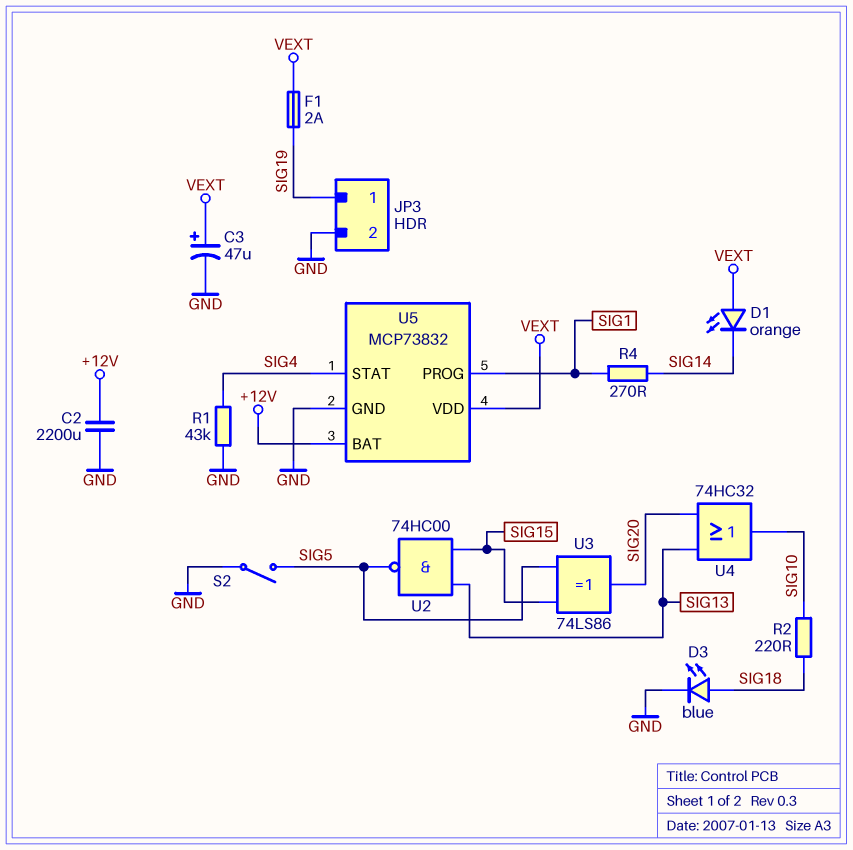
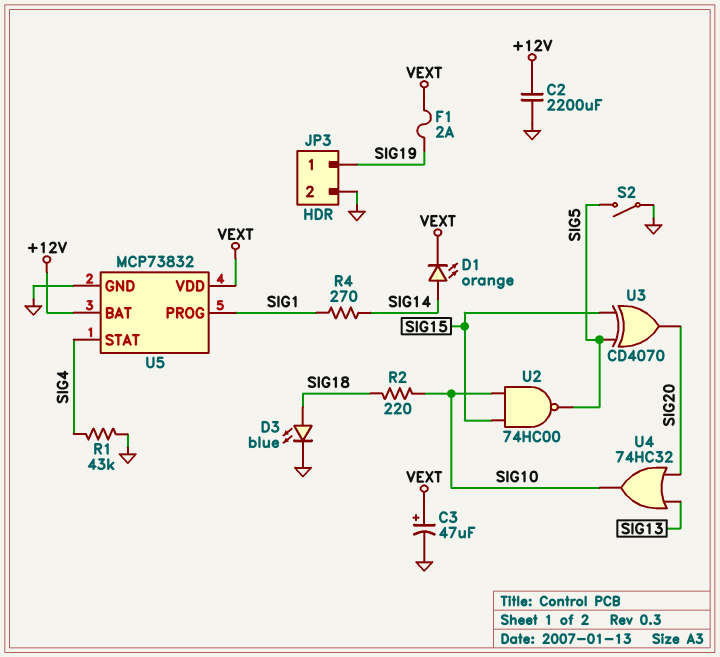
D1: LED orange (A VEXT, K SIG14) -> LED orange (A SIG14, K VEXT)
U2: NAND 74HC00 (in SIG13, in SIG15, out SIG5) -> NAND 74HC00 (in SIG10, in SIG15, out SIG5)
U3: XOR 74LS86 (in SIG5, in SIG15, out SIG20) -> XOR CD4070 (in SIG5, in SIG15, out SIG20)

